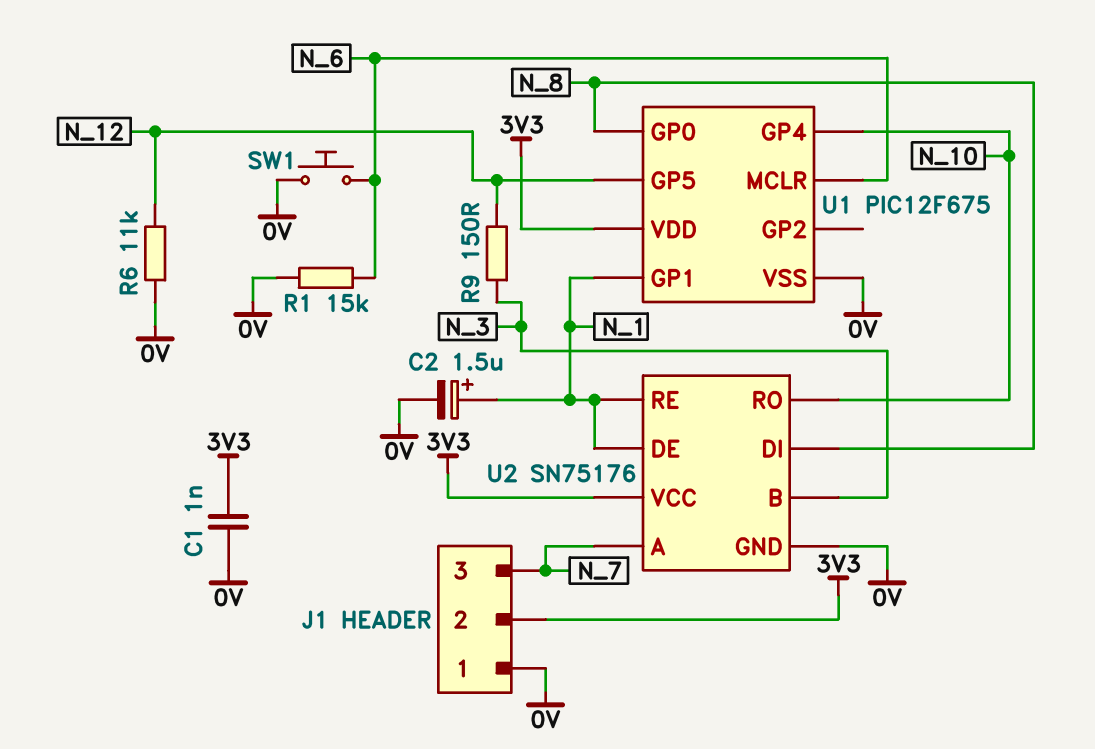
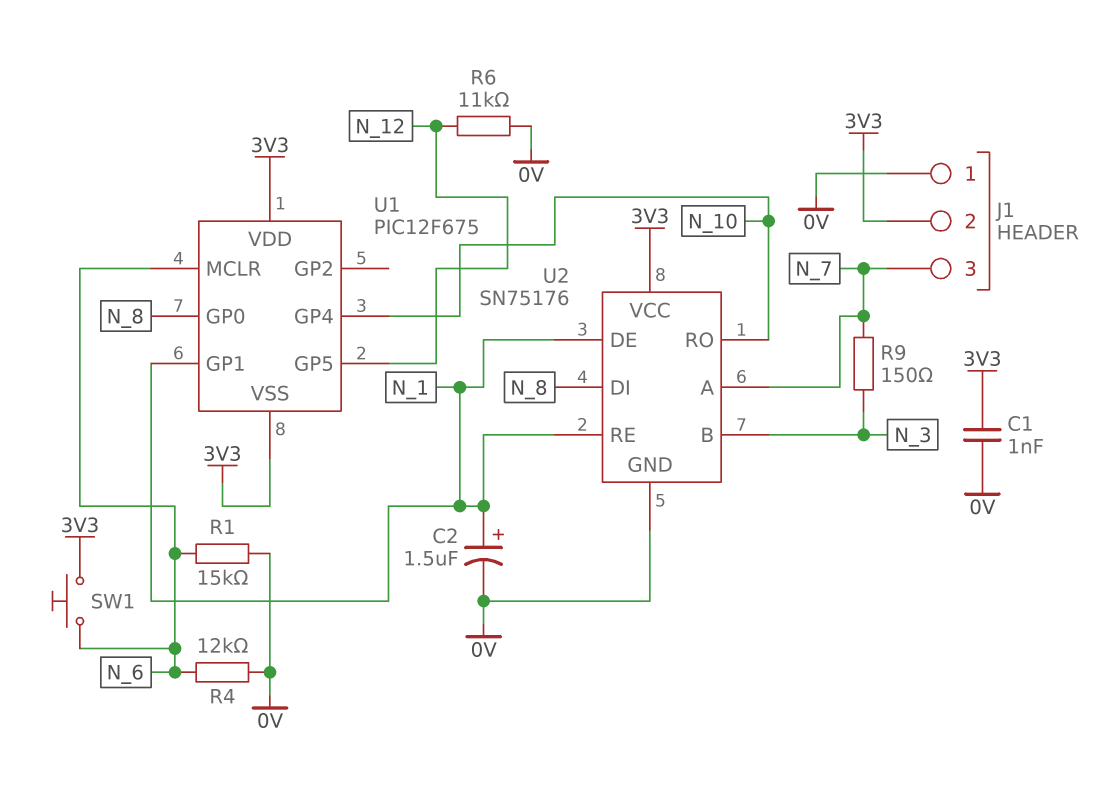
R4: none -> 12k (0V, N_6)
R9: 150 (N_3, N_12) -> 150 (N_3, N_7)
SW1: button (0V, N_6) -> button (3V3, N_6)
U1 pin VSS: 0V -> 3V3

